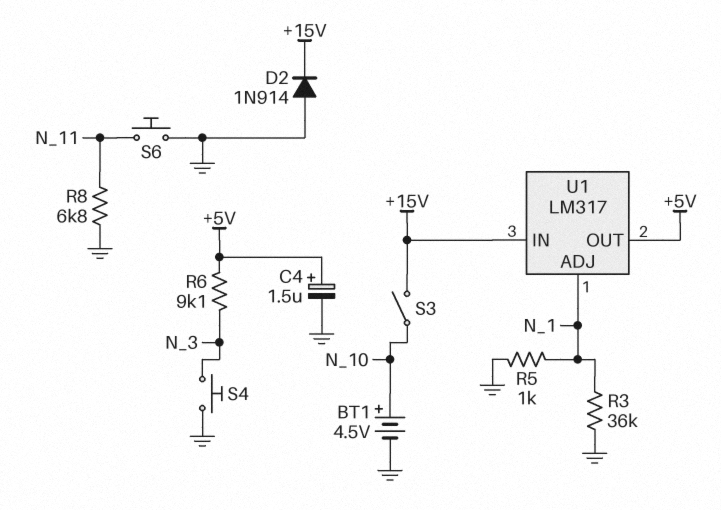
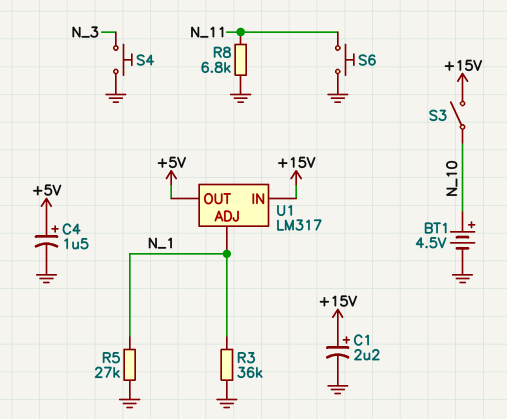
C1: none -> 2.2uF (plus +15V, minus GND)
D2: diode 1N914 (A GND, K +15V) -> none
R5: 1k (GND, N_1) -> 27k (GND, N_1)
R6: 9.1k (+5V, N_3) -> none

